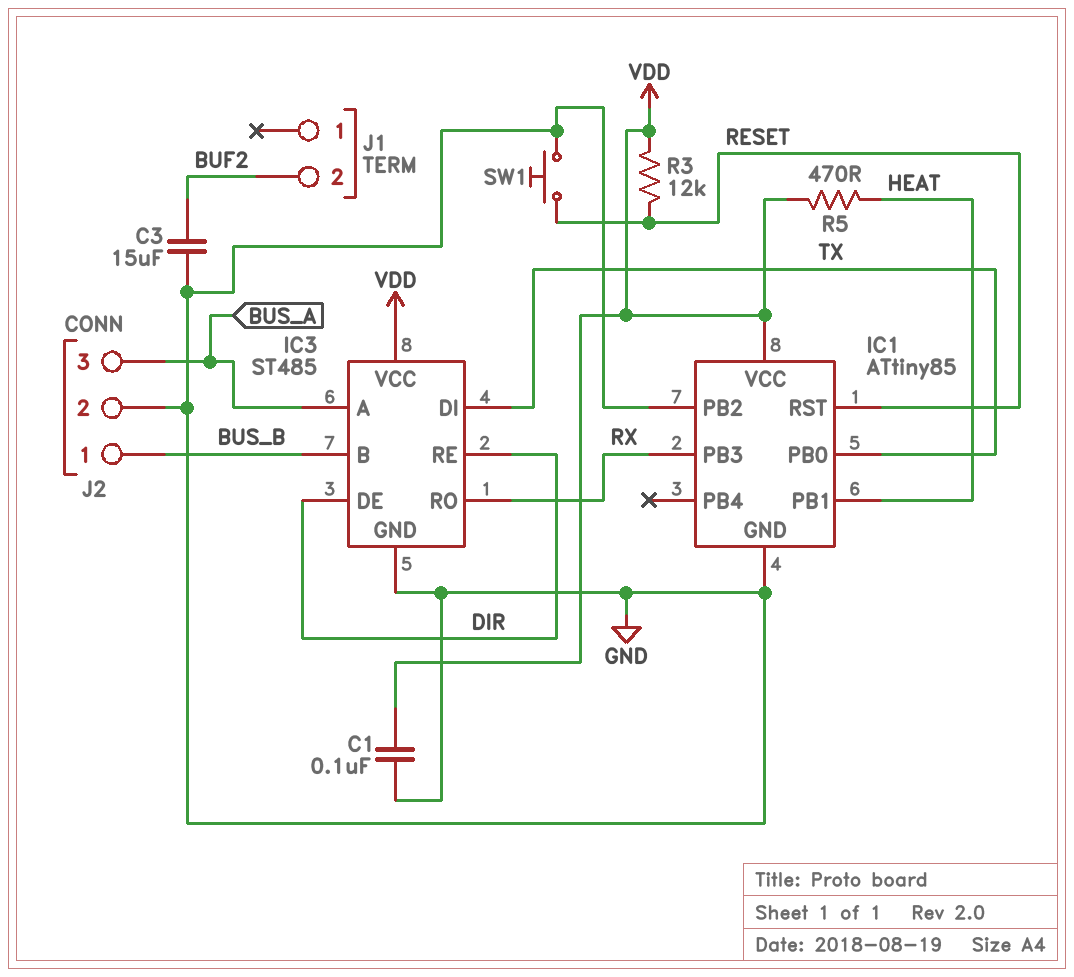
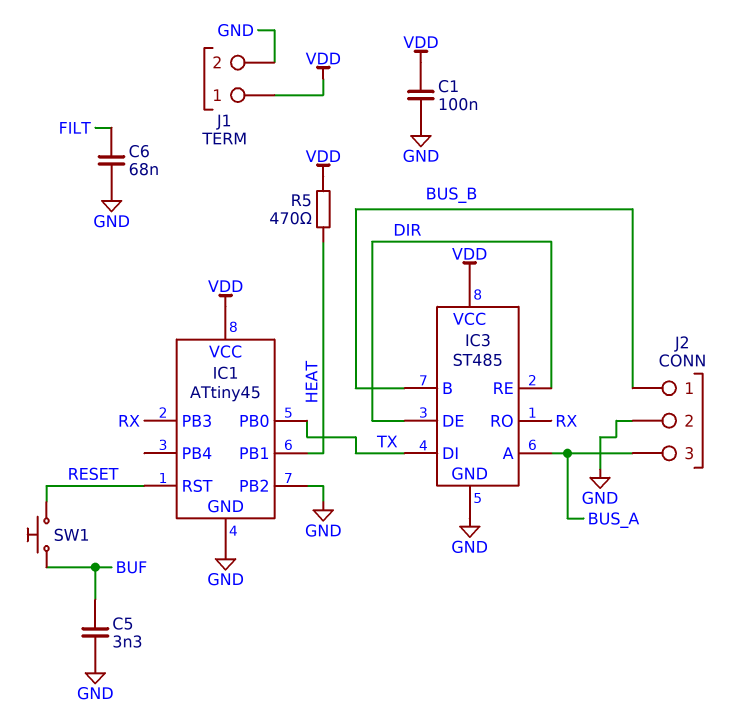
C3: 15uF (BUF2, GND) -> none
C5: none -> 3.3nF (BUF, GND)
C6: none -> 68nF (FILT, GND)
IC1: ATtiny85 -> ATtiny45
J1 pin 1: none -> VDD
J1 pin 2: BUF2 -> GND
R3: 12k (RESET, VDD) -> none
SW1: button (GND, RESET) -> button (BUF, RESET)

